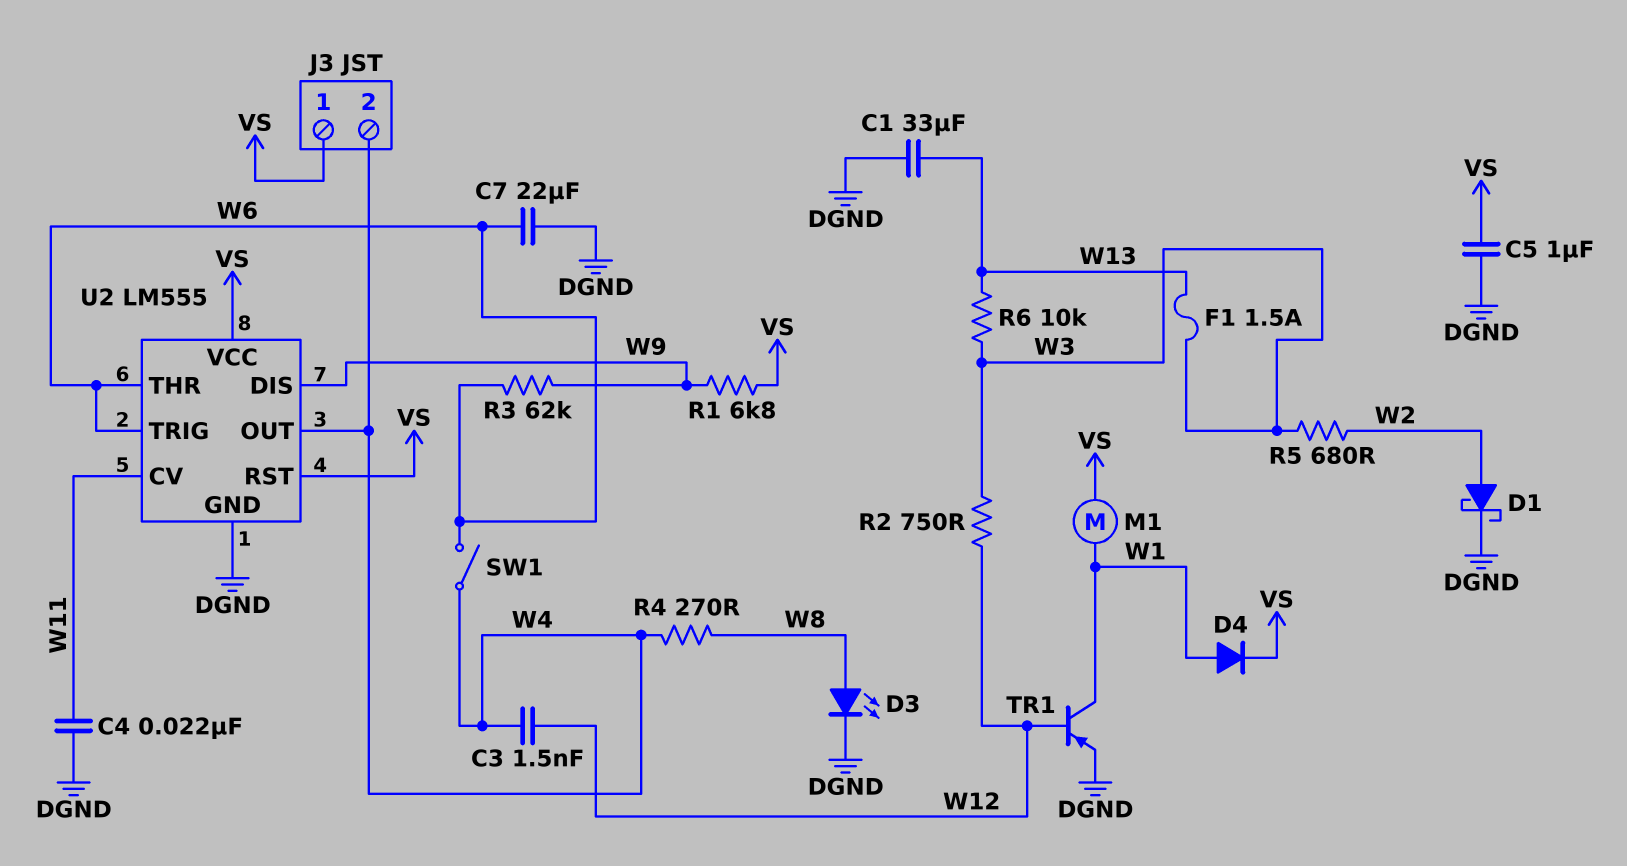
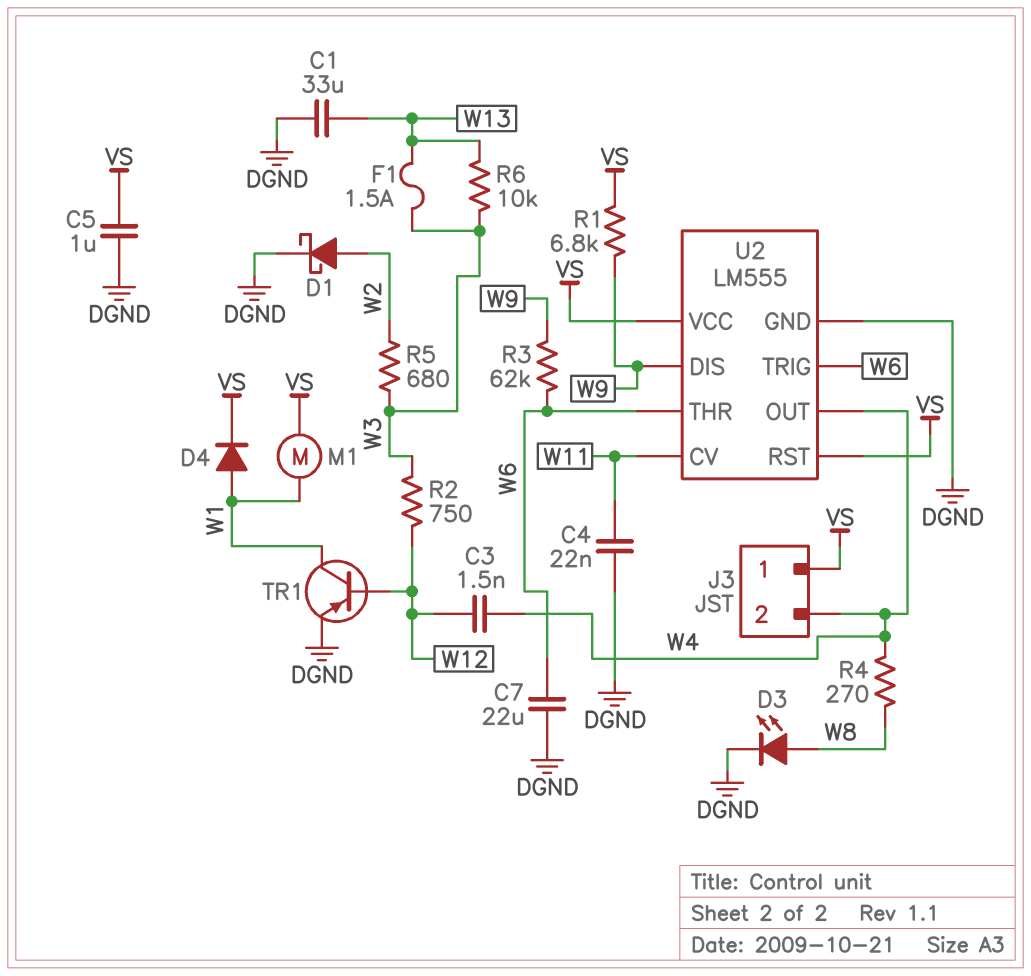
SW1: switch (W4, W6) -> none

